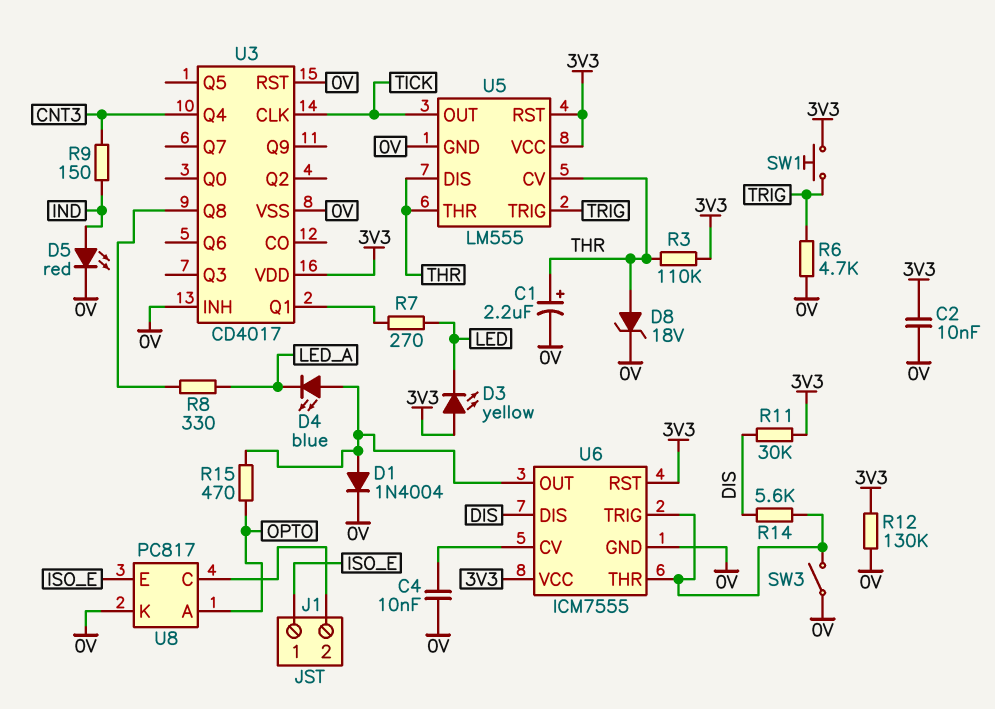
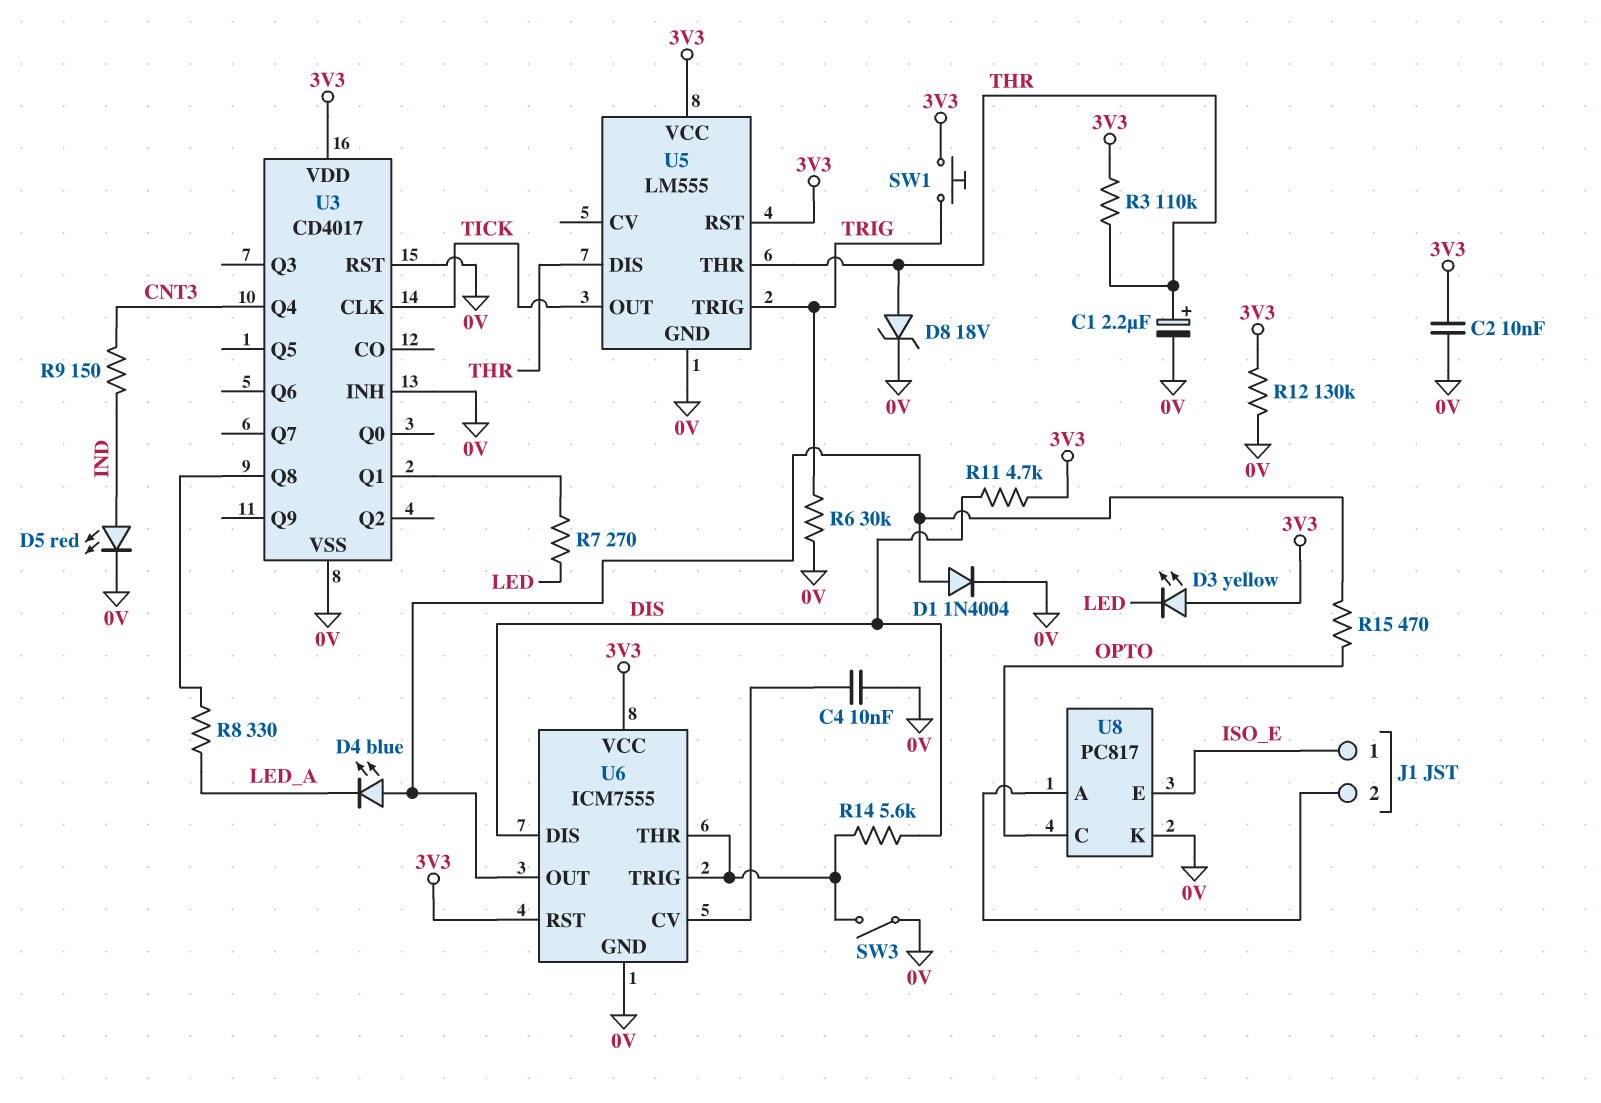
R6: 4.7k (0V, TRIG) -> 30k (0V, TRIG)
R11: 30k (3V3, DIS) -> 4.7k (3V3, DIS)
U5 pin CV: THR -> none
U8 pin A: OPTO -> J1/2
U8 pin C: J1/2 -> OPTO

